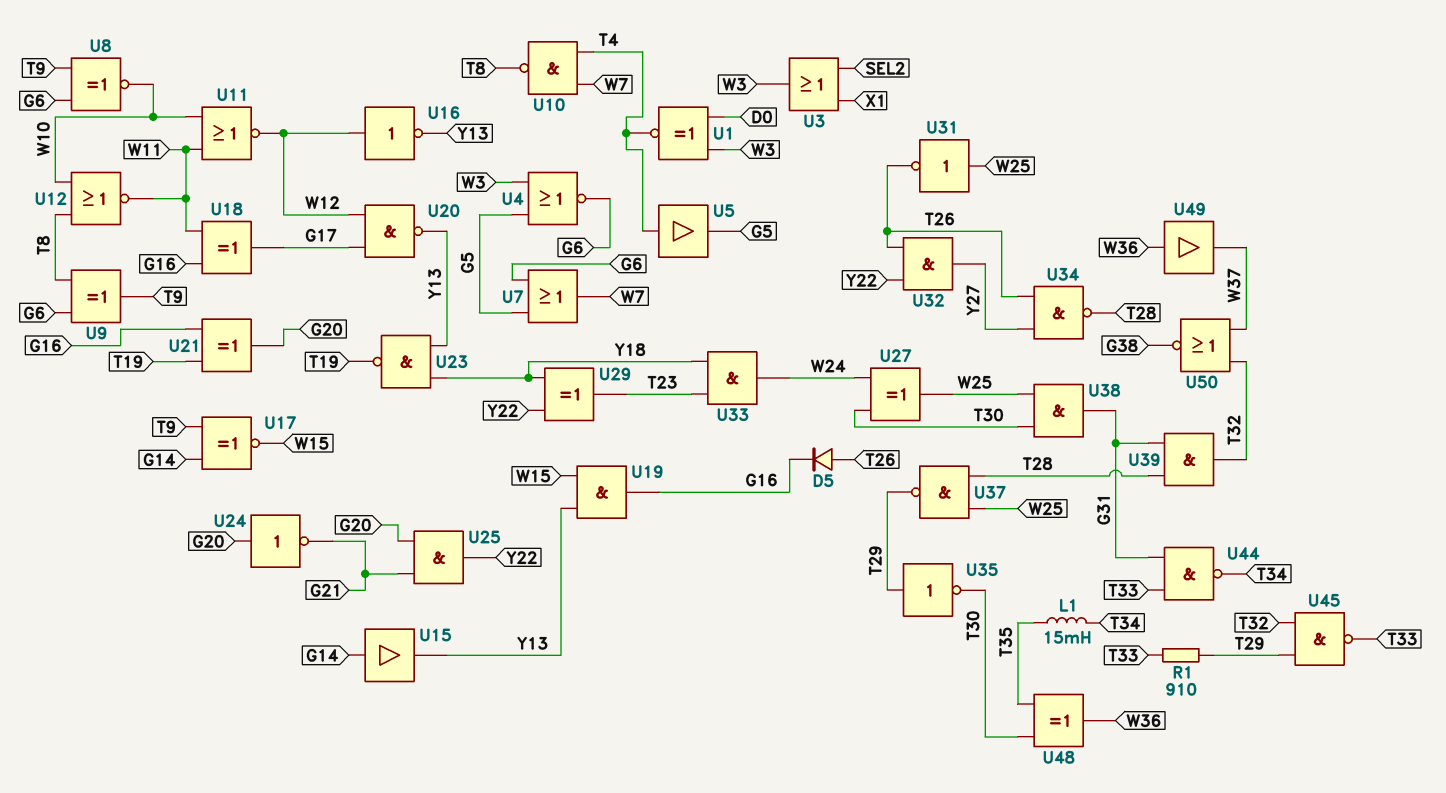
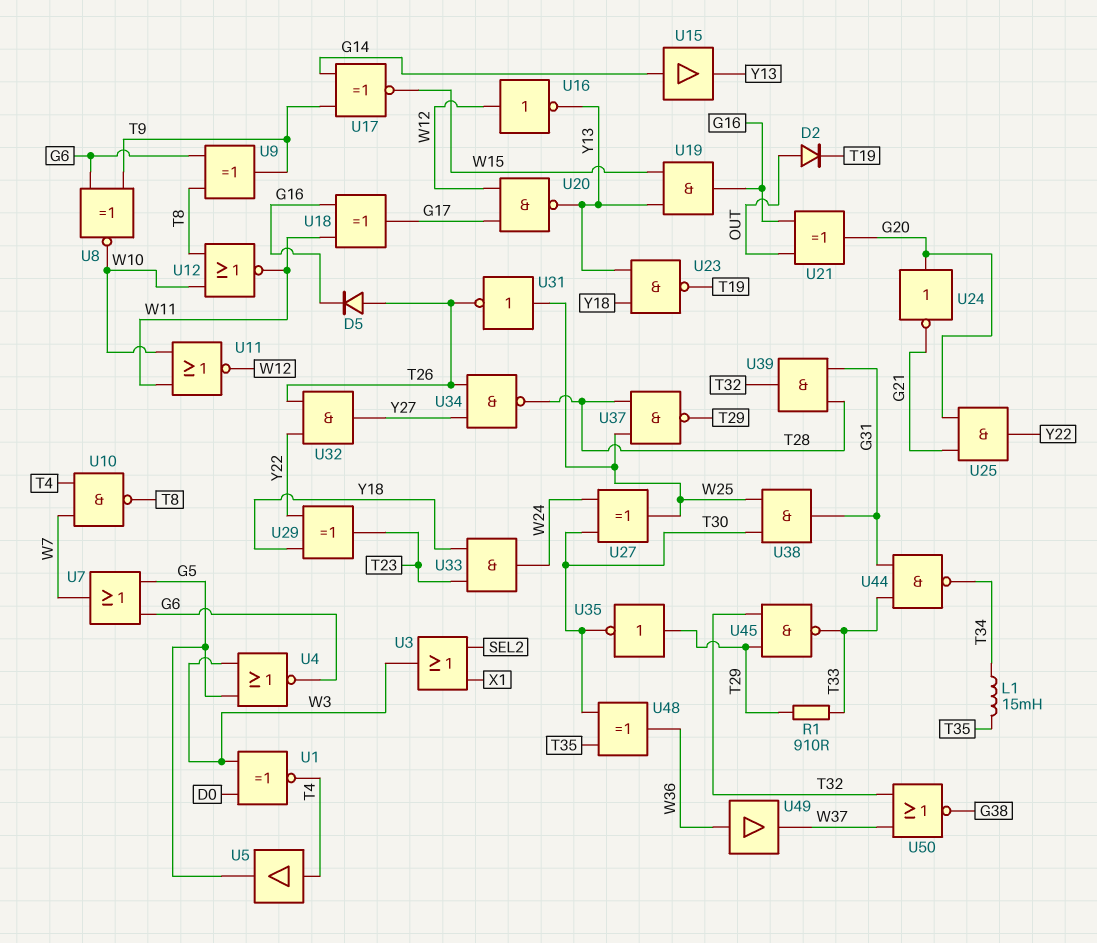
D2: none -> diode (A OUT, K T19)
U21: XOR (in G16, in T19, out G20) -> XOR (in G16, in OUT, out G20)

